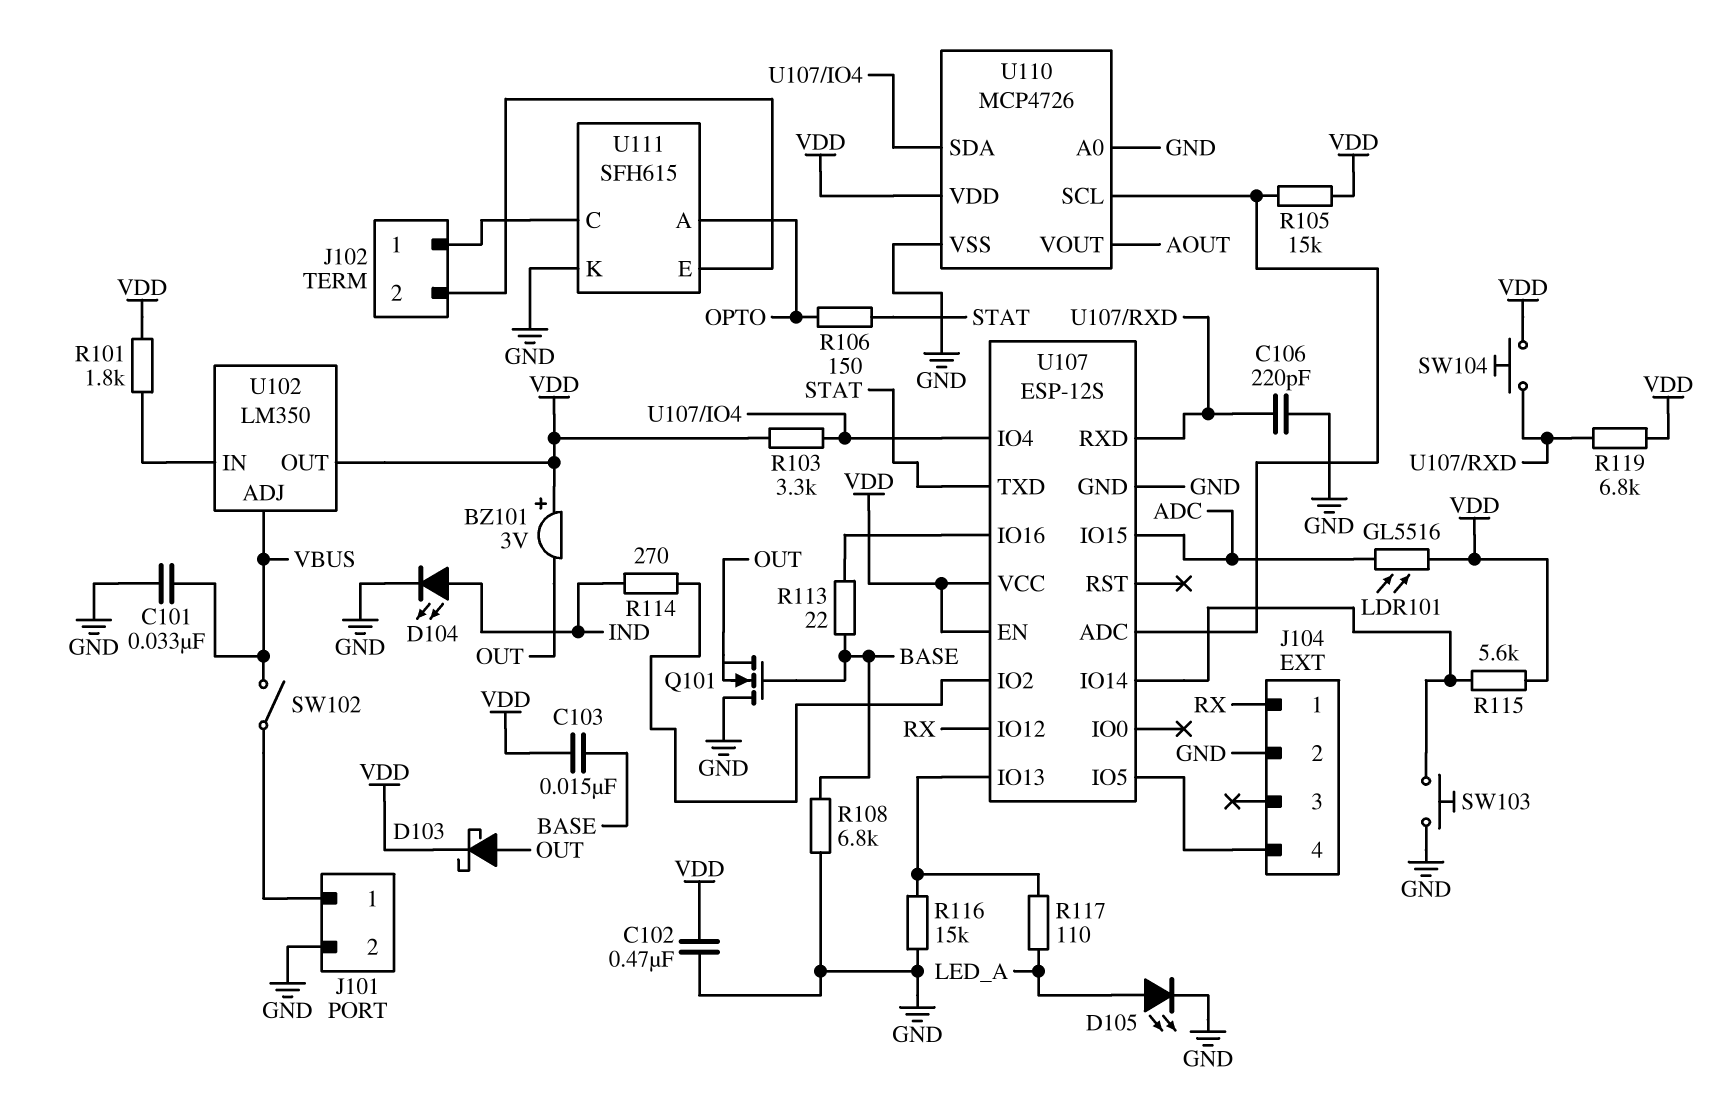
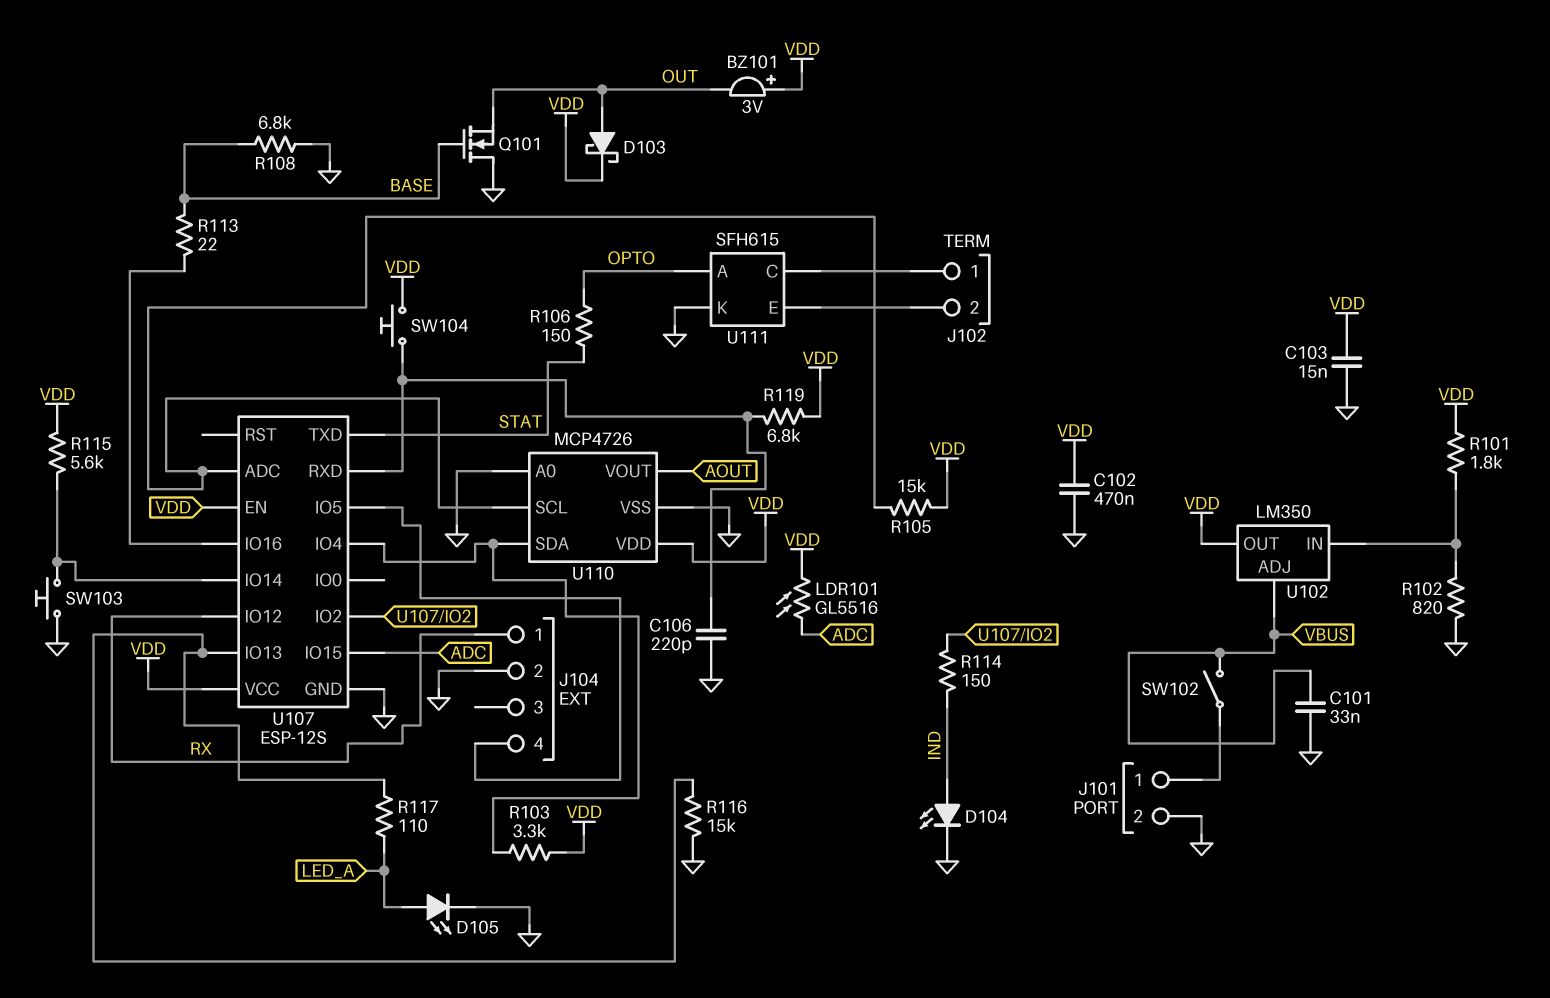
C103: 15nF (BASE, VDD) -> 15nF (GND, VDD)
R102: none -> 820 (GND, U102/IN)
R114: 270 (IND, U107/IO2) -> 150 (IND, U107/IO2)

